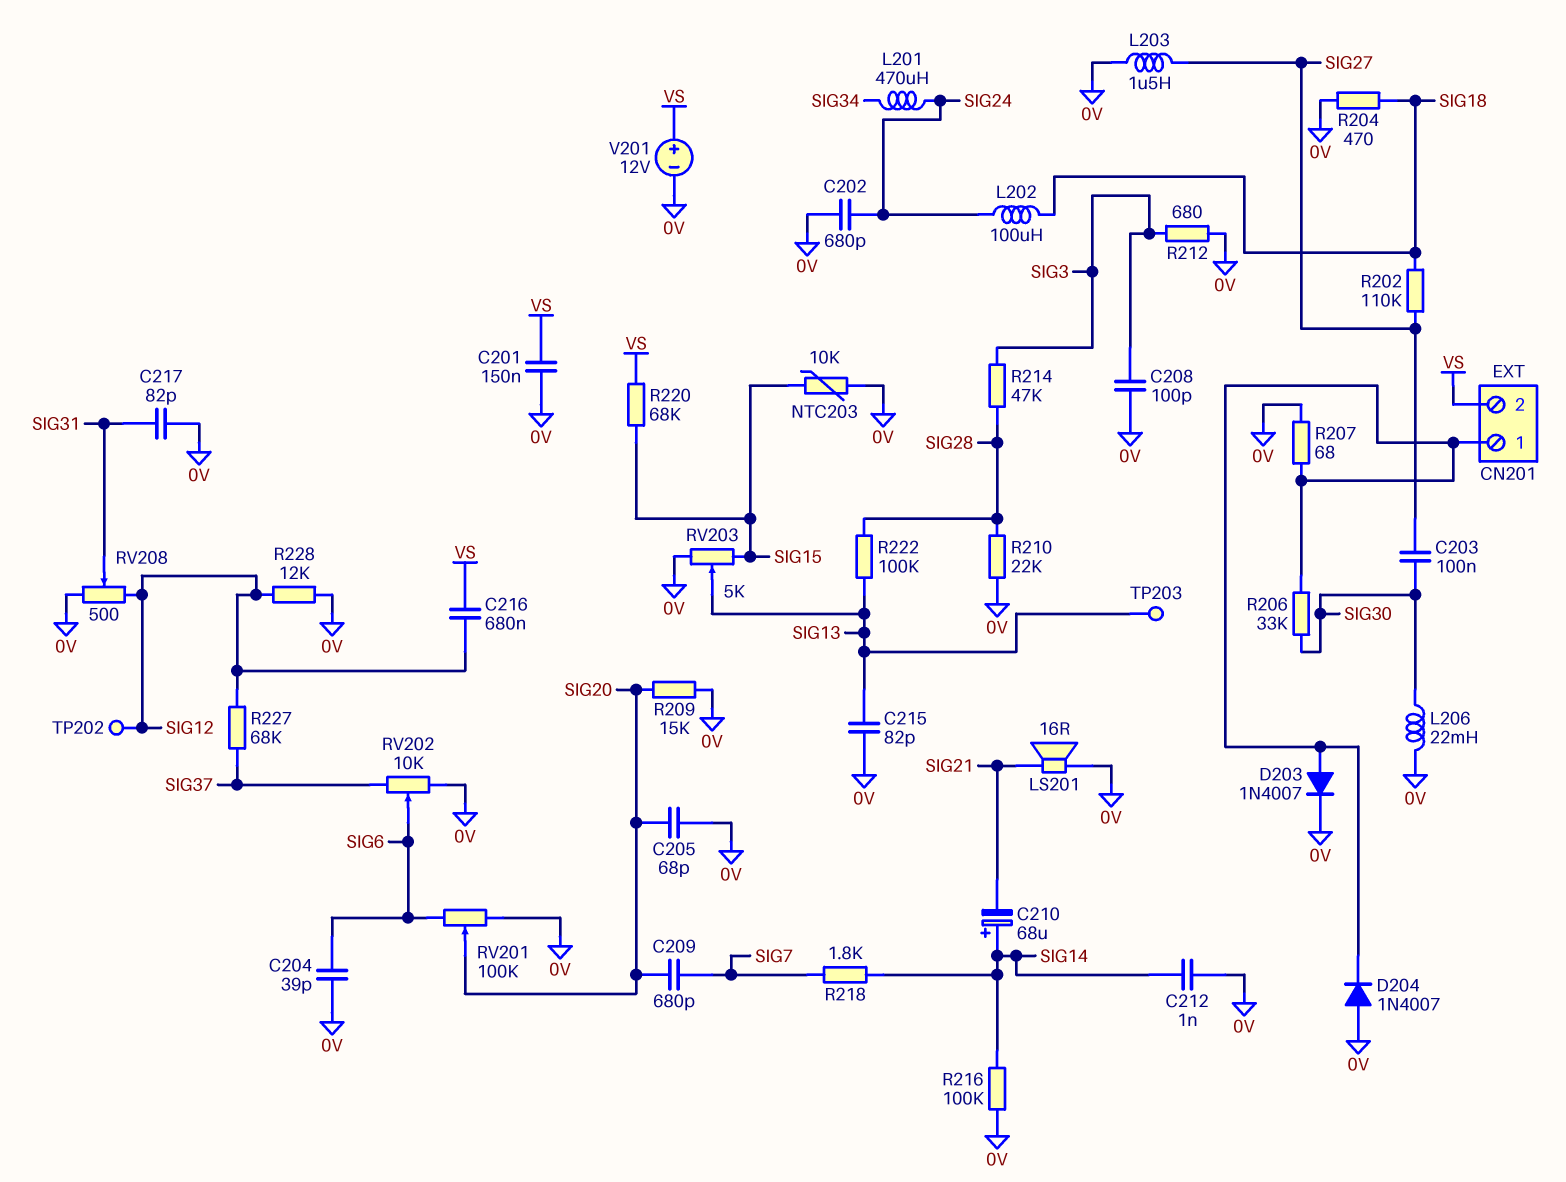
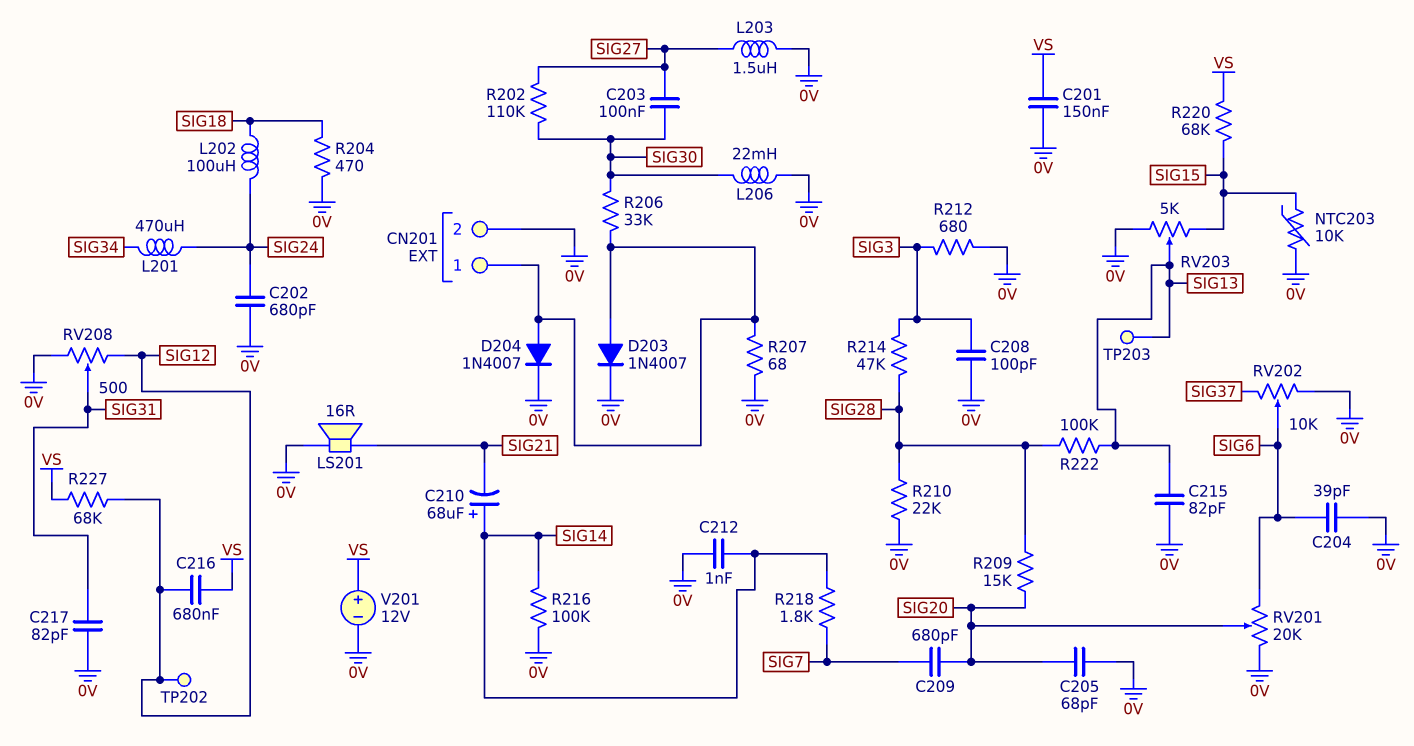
CN201 pin 2: VS -> 0V
D204: diode 1N4007 (A 0V, K CN201/1) -> diode 1N4007 (A CN201/1, K 0V)
R202: 110k (SIG18, SIG27) -> 110k (SIG27, SIG30)
R209: 15k (0V, SIG20) -> 15k (SIG20, SIG28)
R227: 68k (SIG12, SIG37) -> 68k (SIG12, VS)
R228: 12k (0V, SIG12) -> none
RV201: 100k (0V, SIG6, wiper SIG20) -> 20k (0V, SIG6, wiper SIG20)

